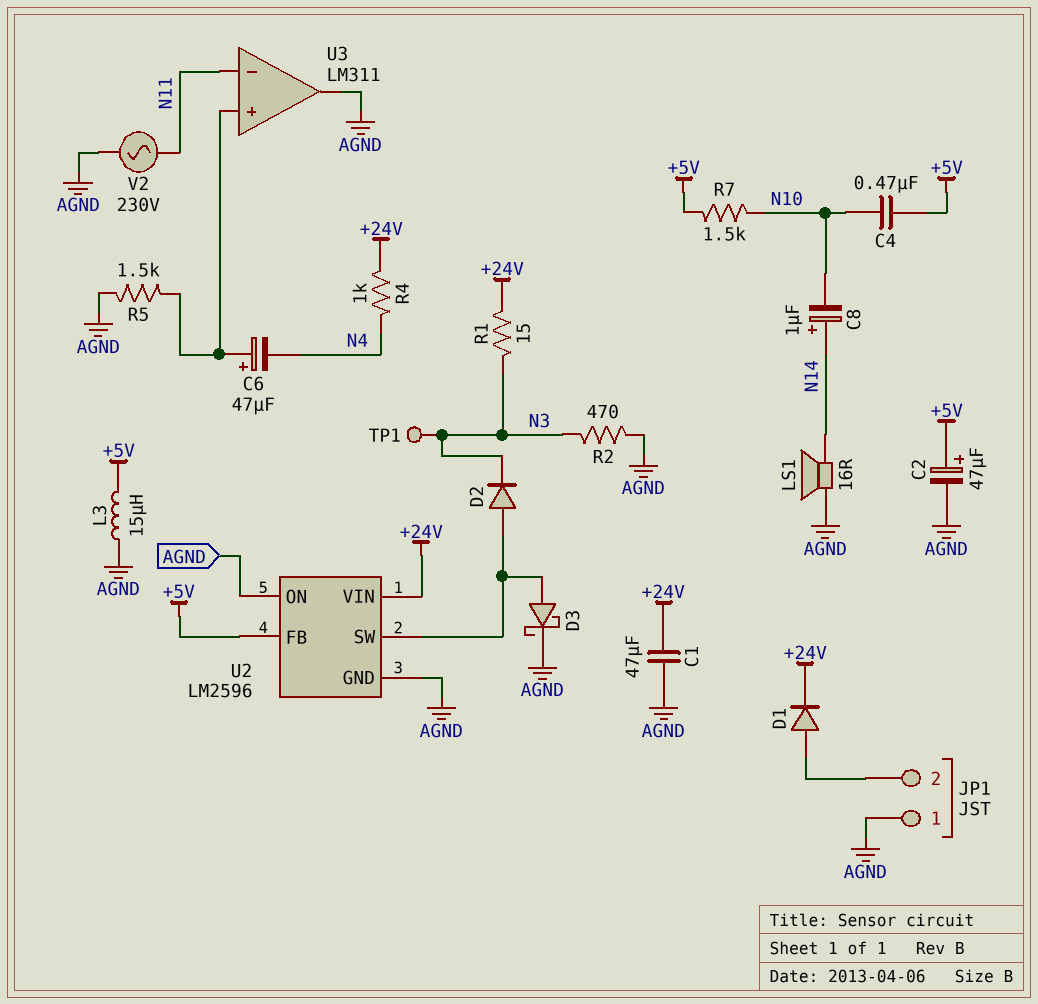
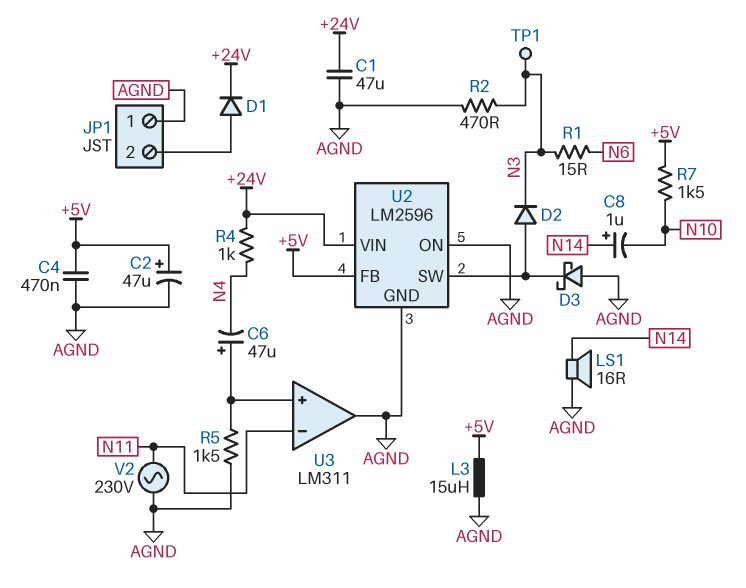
C4: 470nF (+5V, N10) -> 470nF (+5V, AGND)
D3: schottky (A U2/SW, K AGND) -> schottky (A AGND, K U2/SW)
R1: 15 (+24V, N3) -> 15 (N3, N6)

